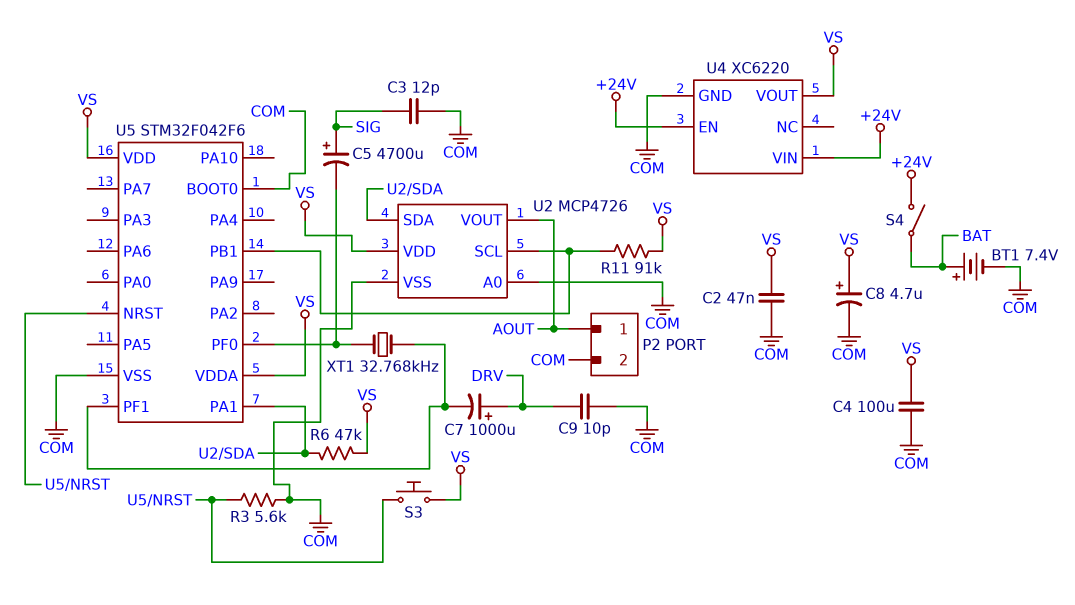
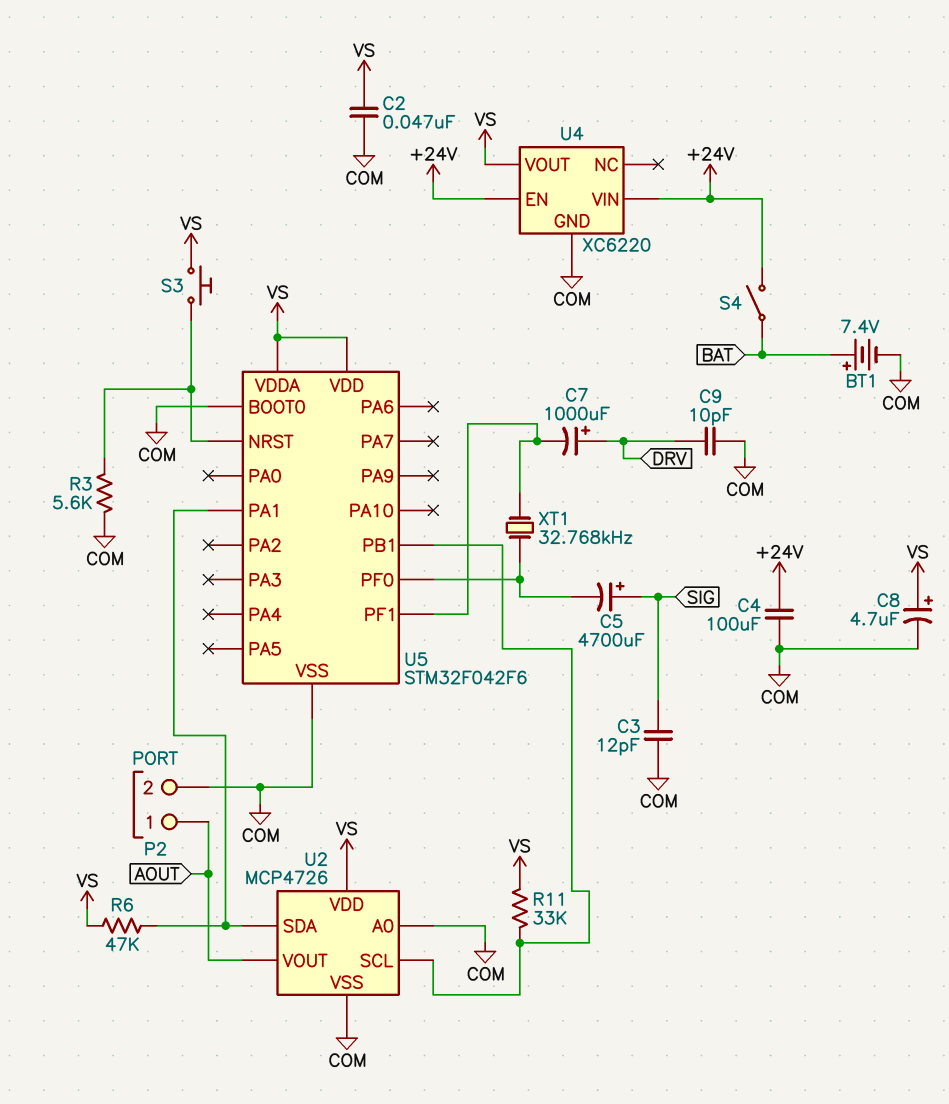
C4: 100uF (COM, VS) -> 100uF (+24V, COM)
R11: 91k (U2/SCL, VS) -> 33k (U2/SCL, VS)

